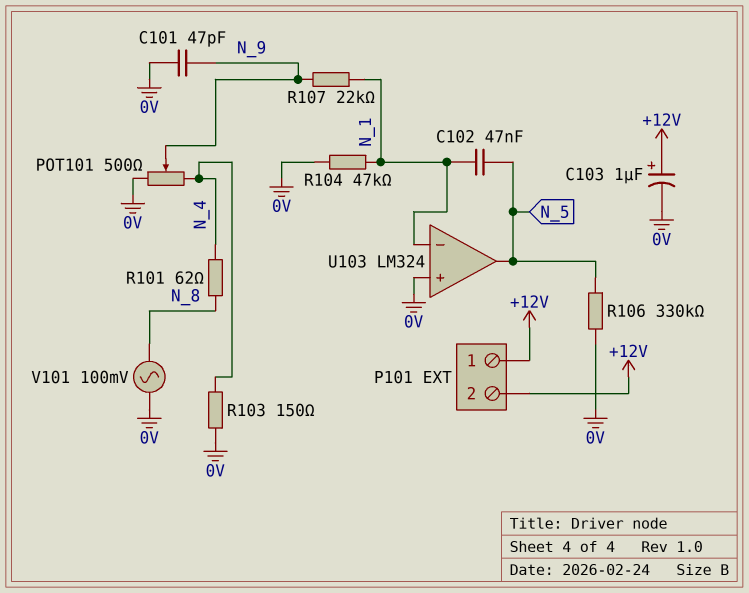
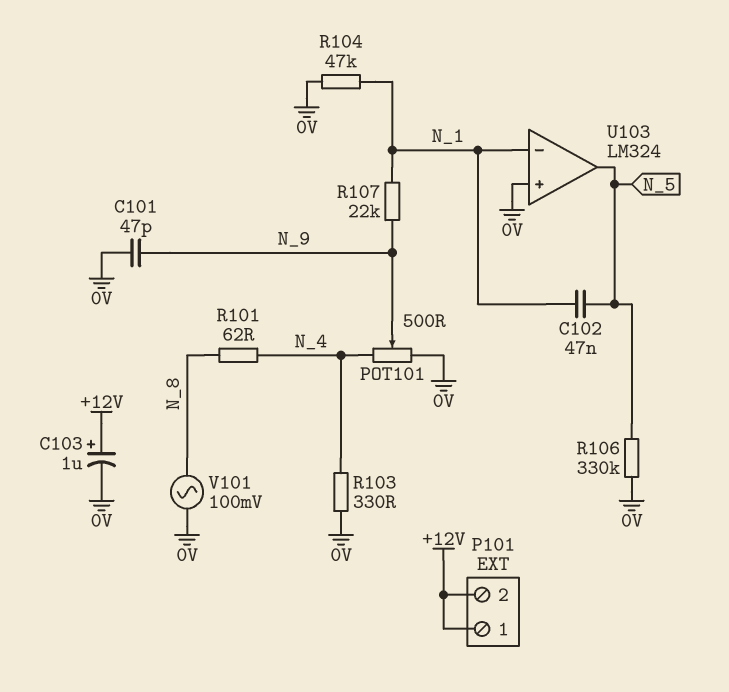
R103: 150 (0V, N_4) -> 330 (0V, N_4)

